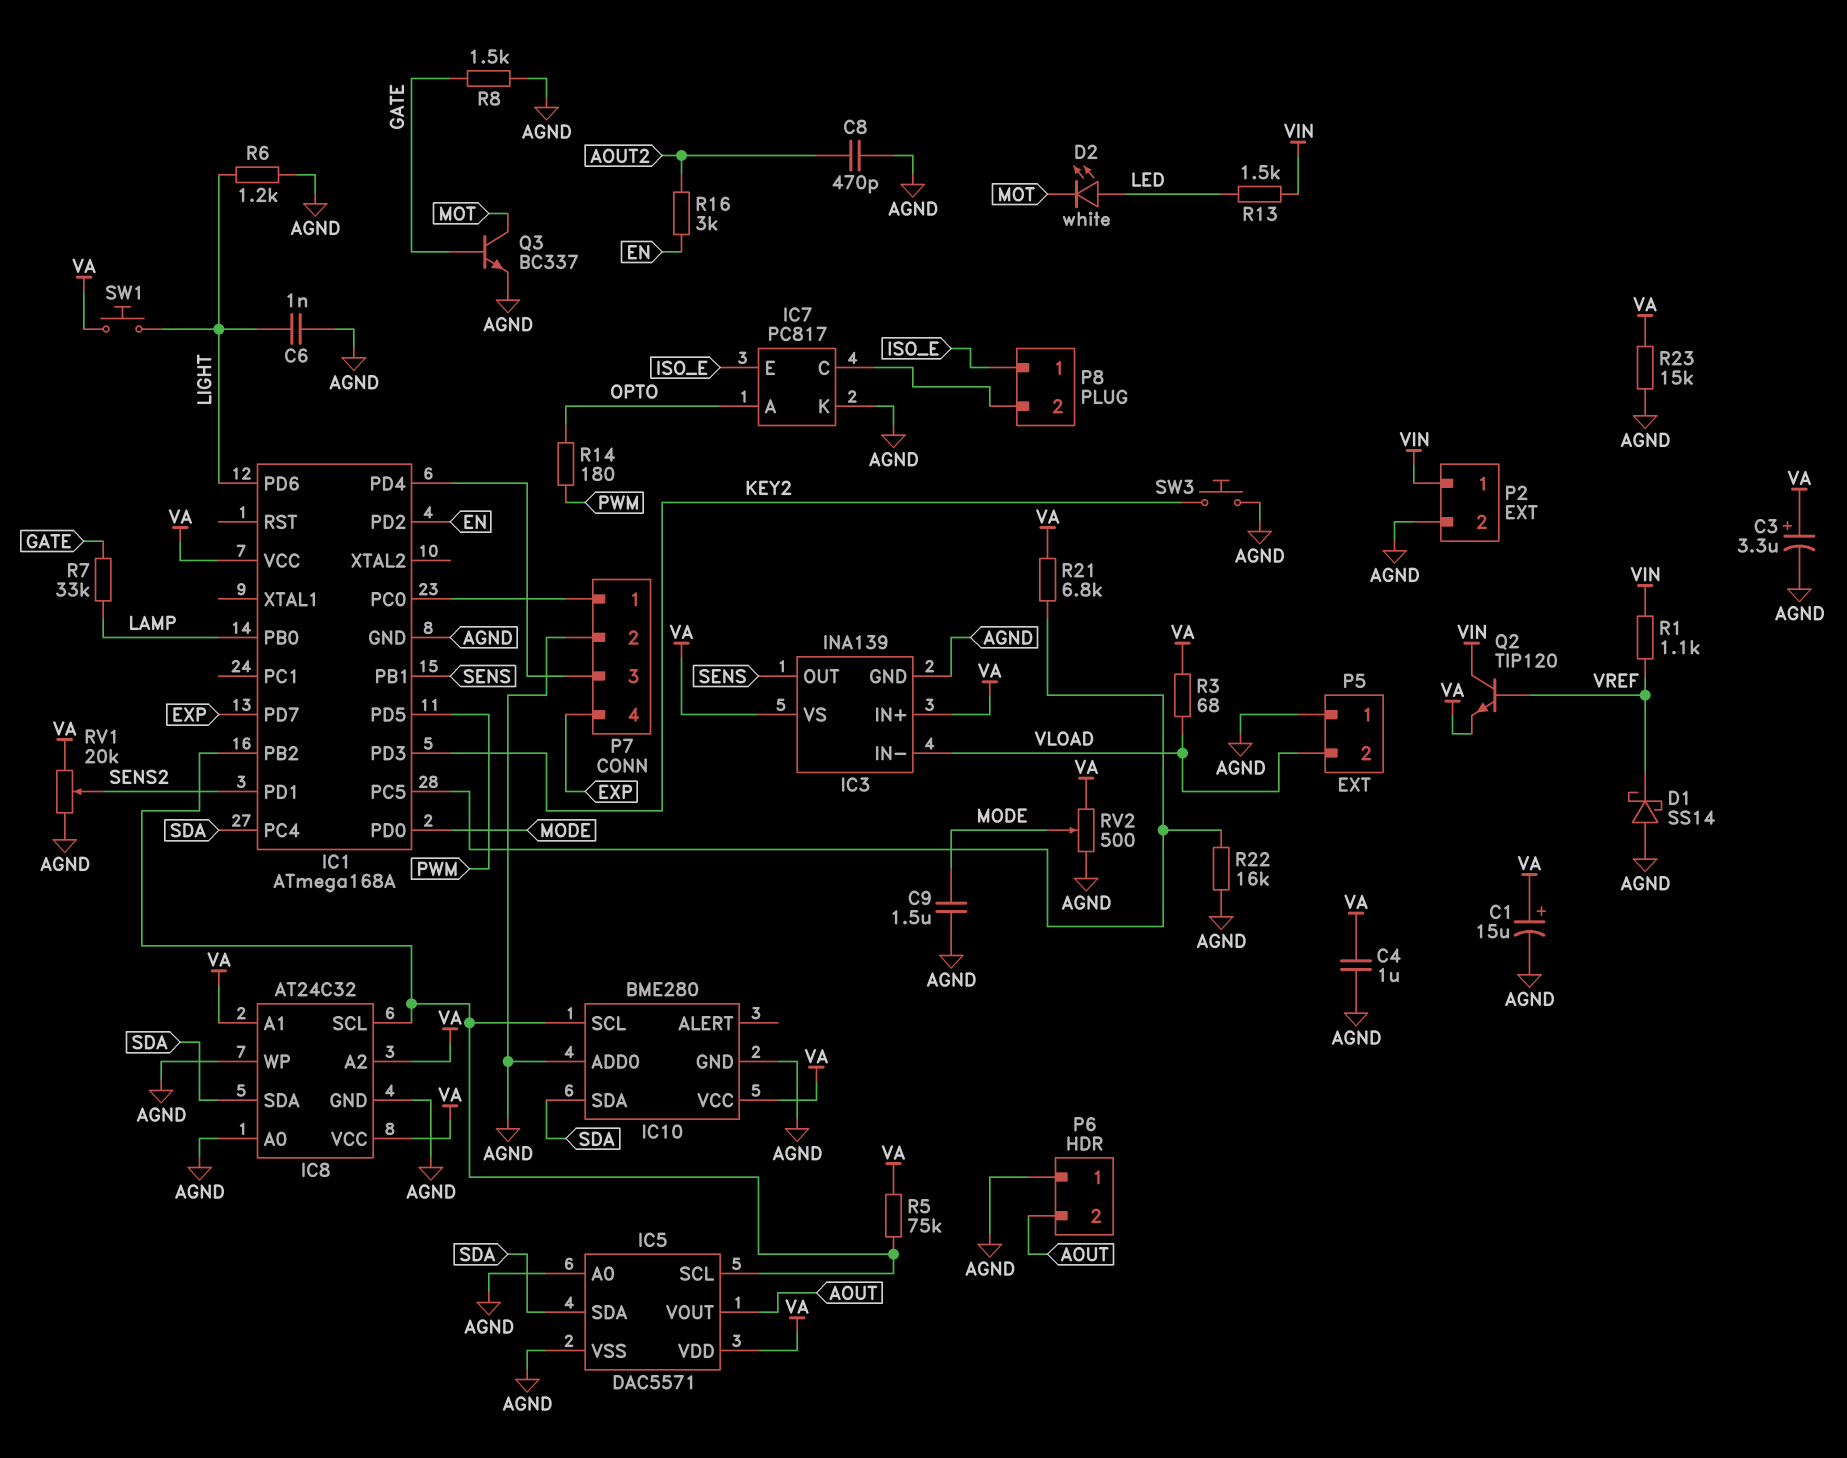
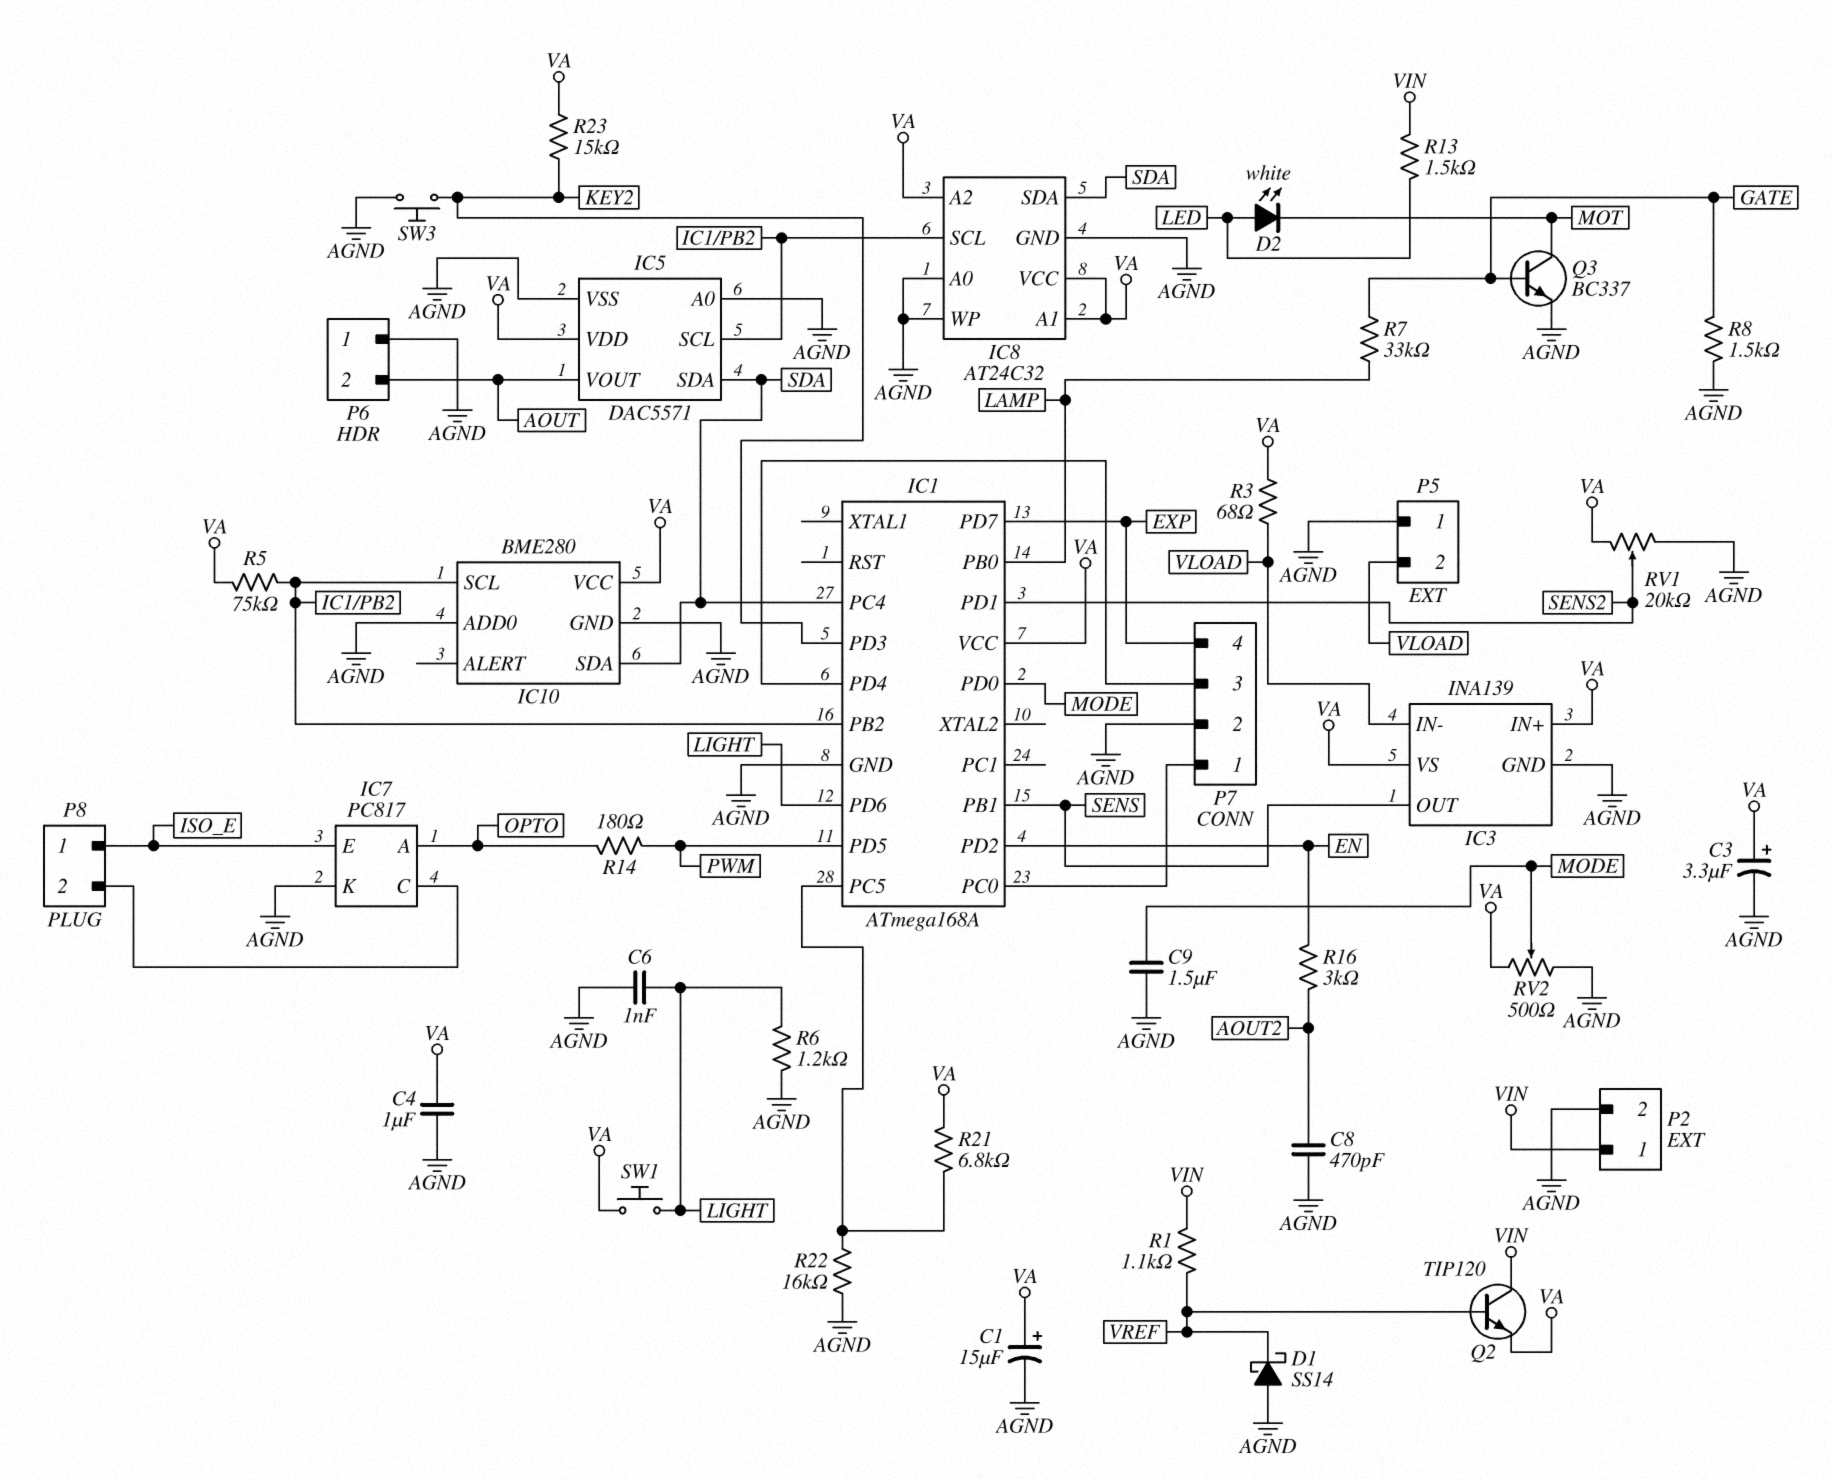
R23: 15k (AGND, VA) -> 15k (KEY2, VA)

